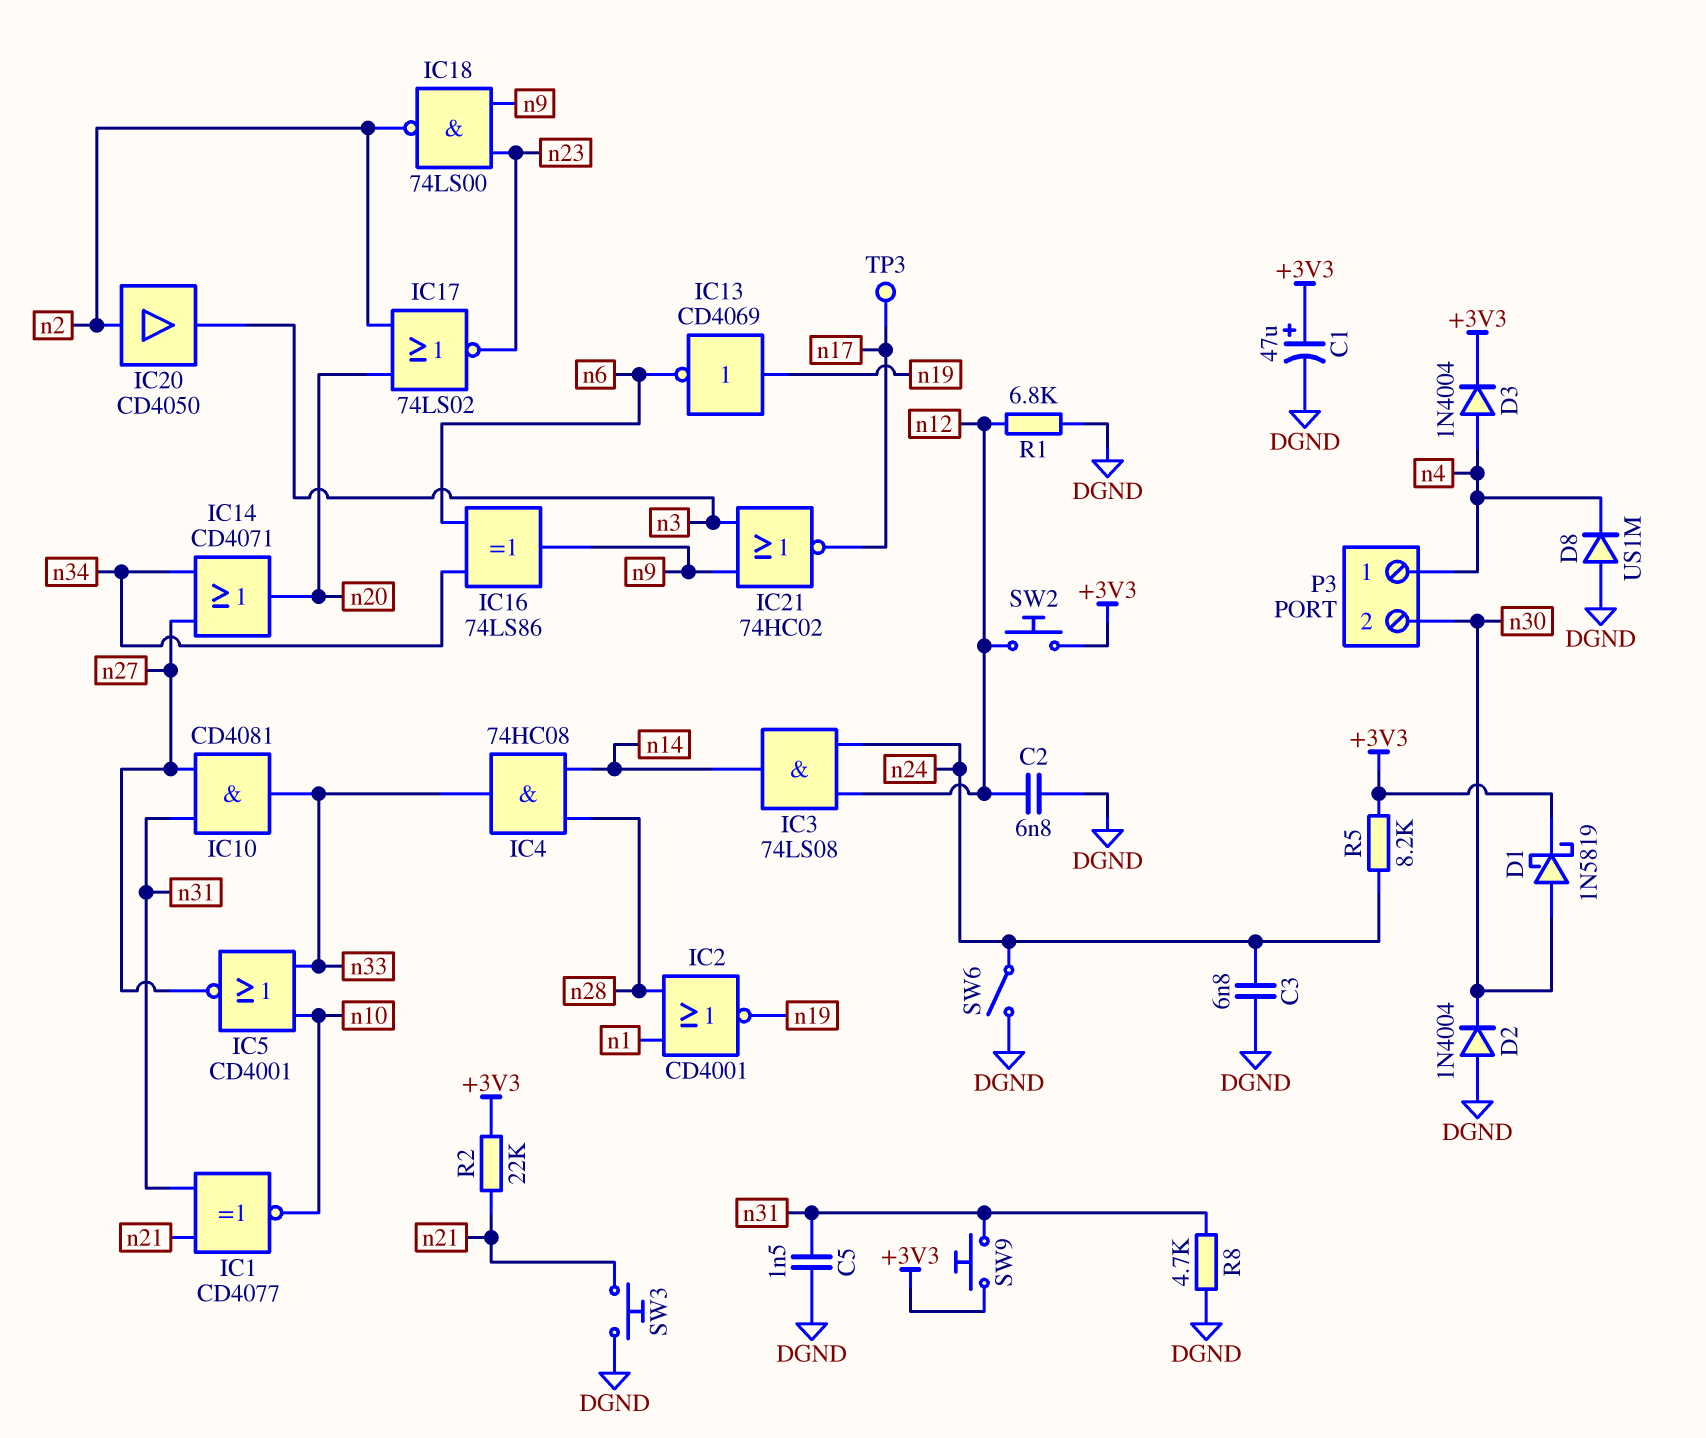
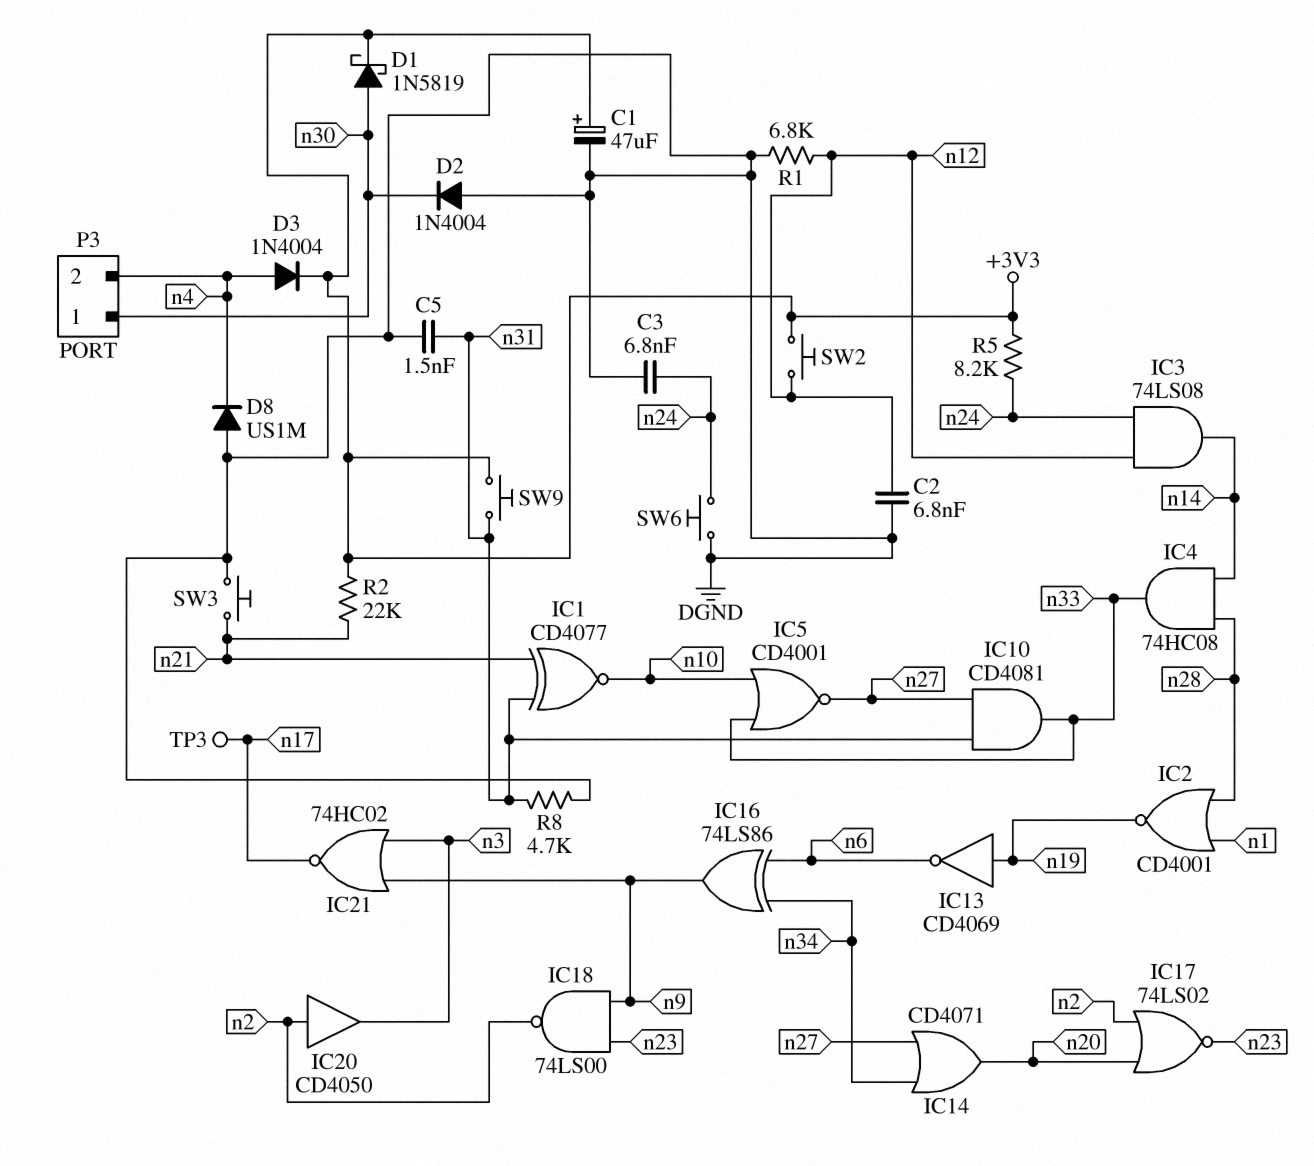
P3 pin 1: n4 -> n30
P3 pin 2: n30 -> n4
SW6: switch (DGND, n24) -> button (DGND, n24)

